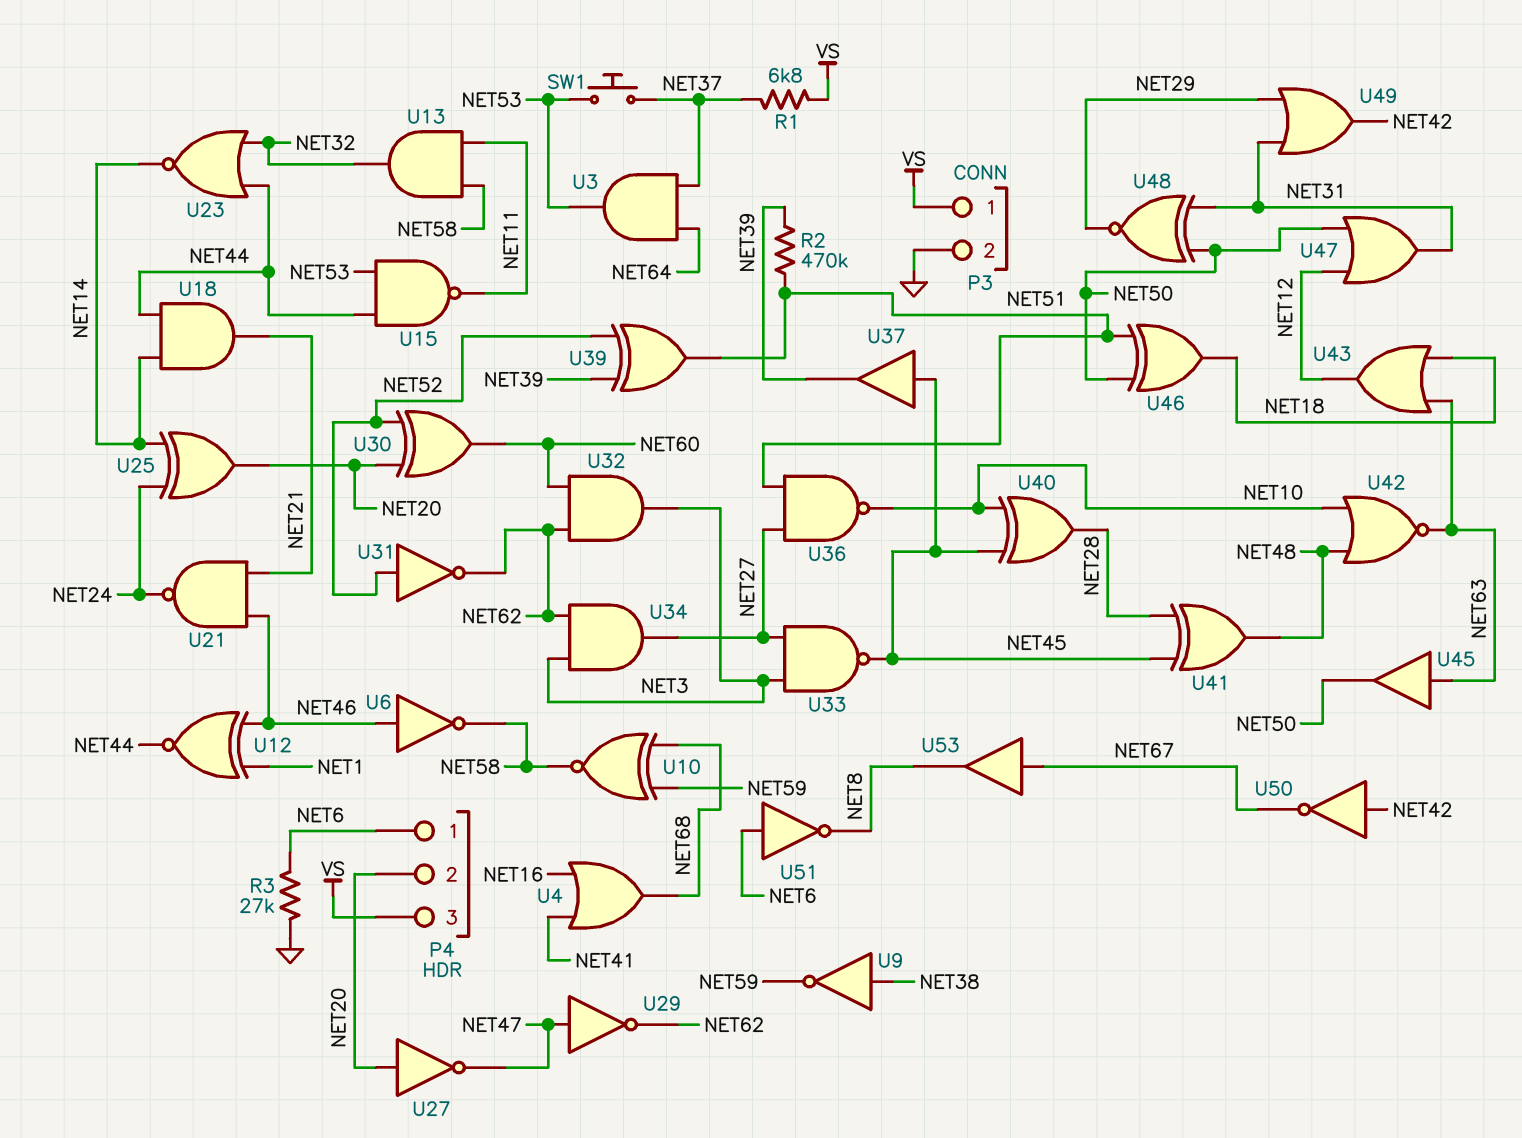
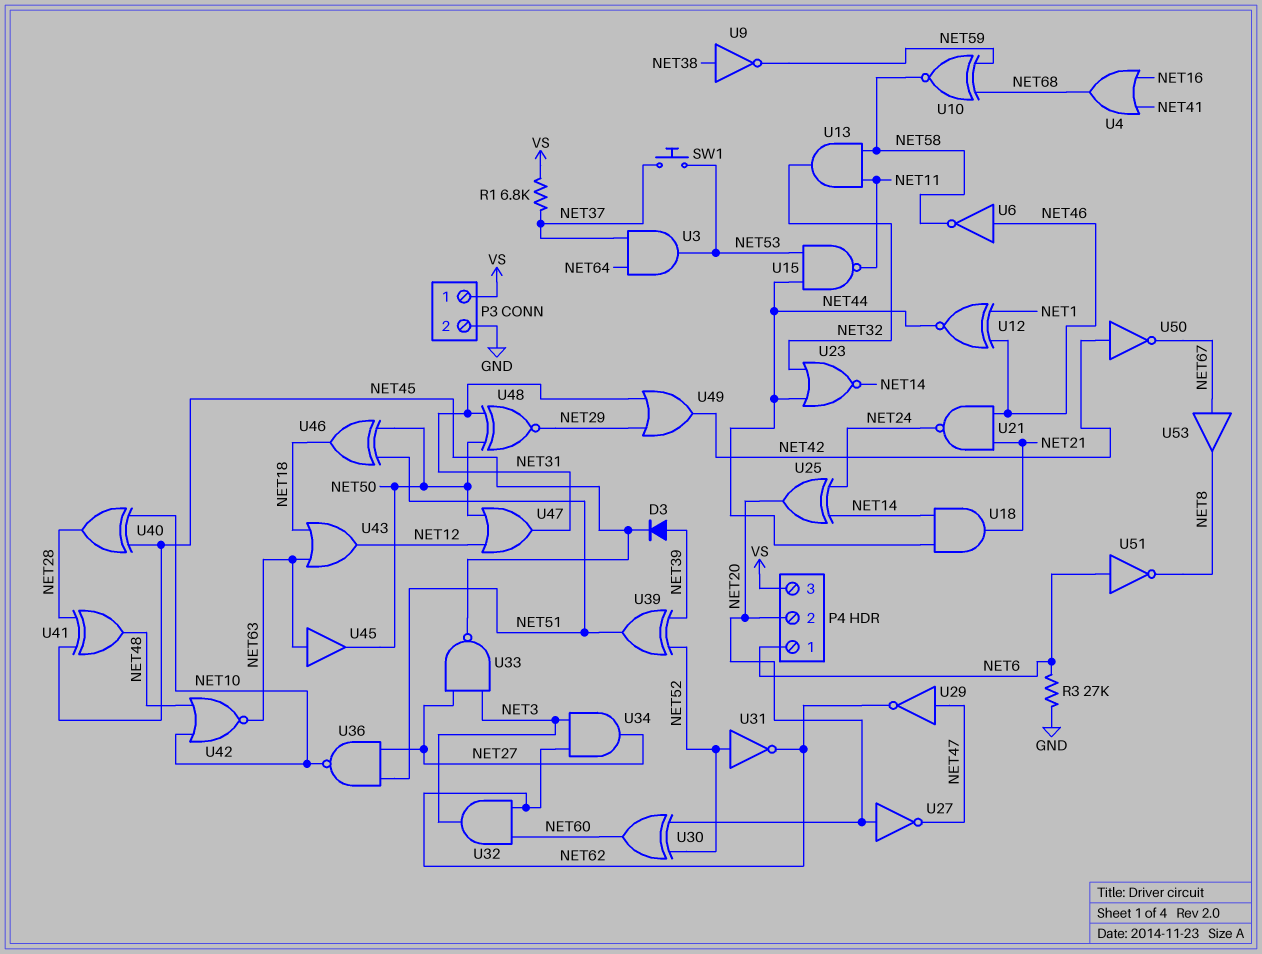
D3: none -> diode (A NET39, K NET45)
R2: 470k (NET39, NET51) -> none
U37: buffer (in NET45, out NET39) -> none

